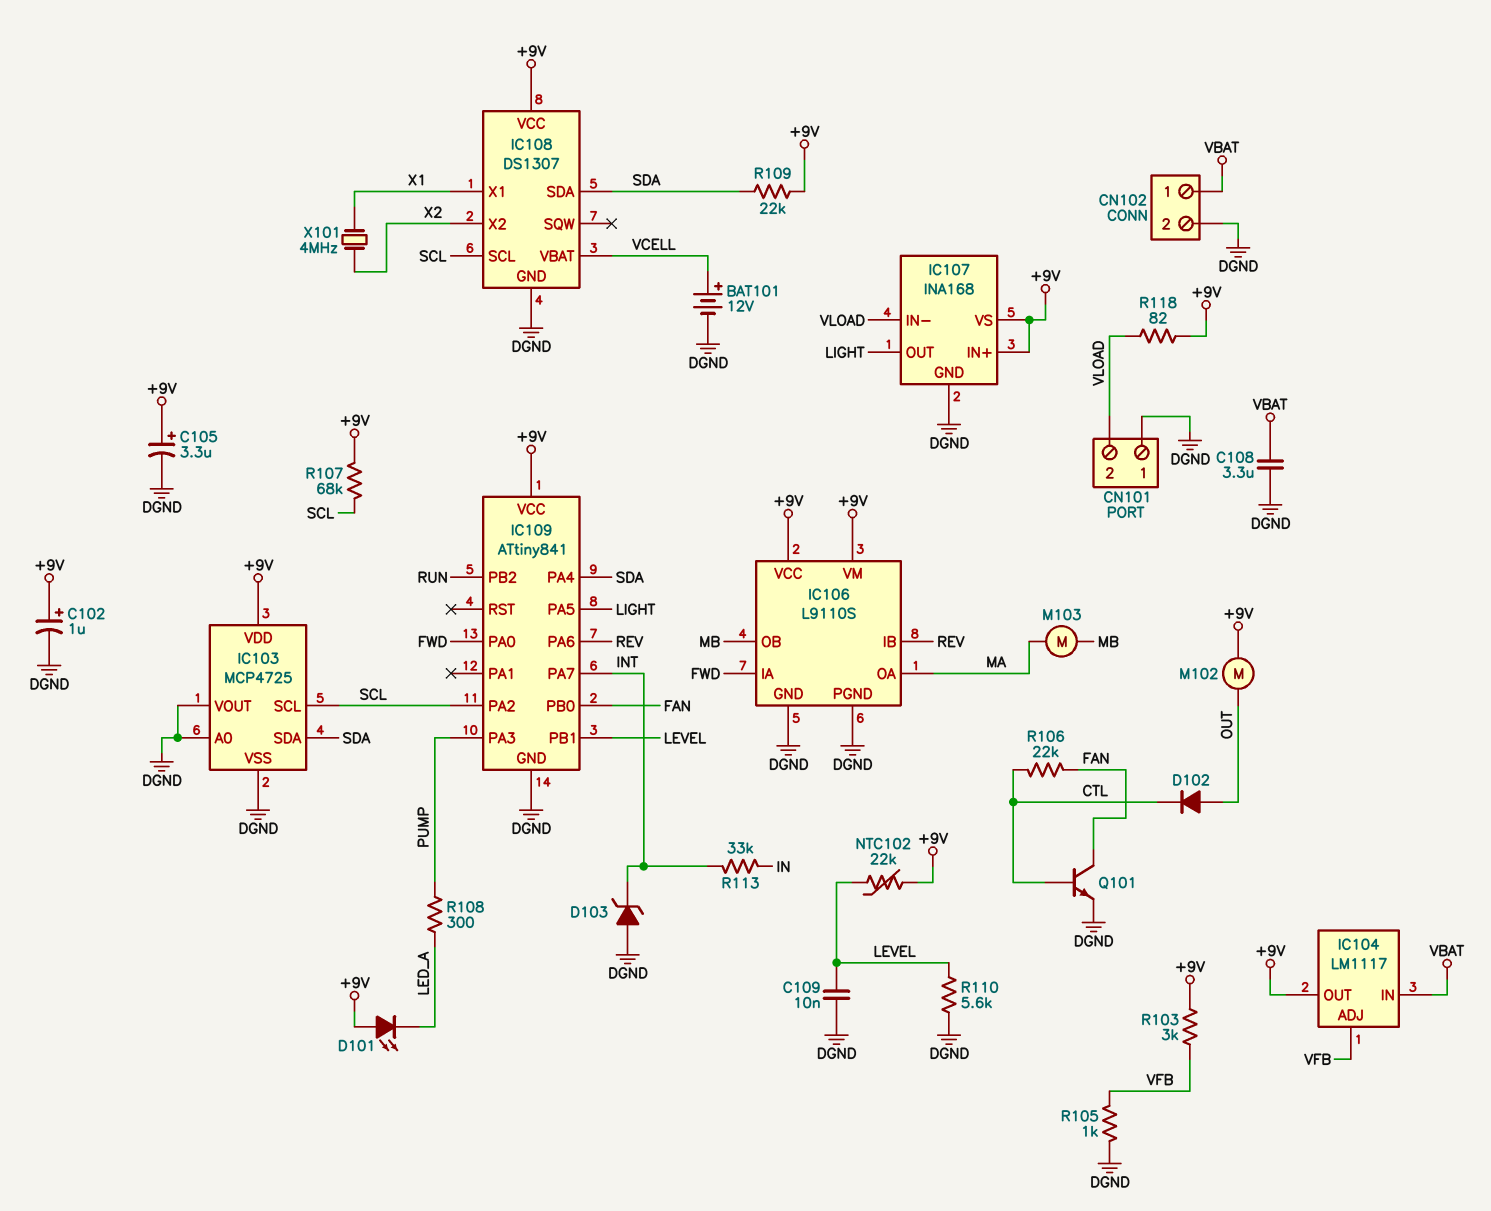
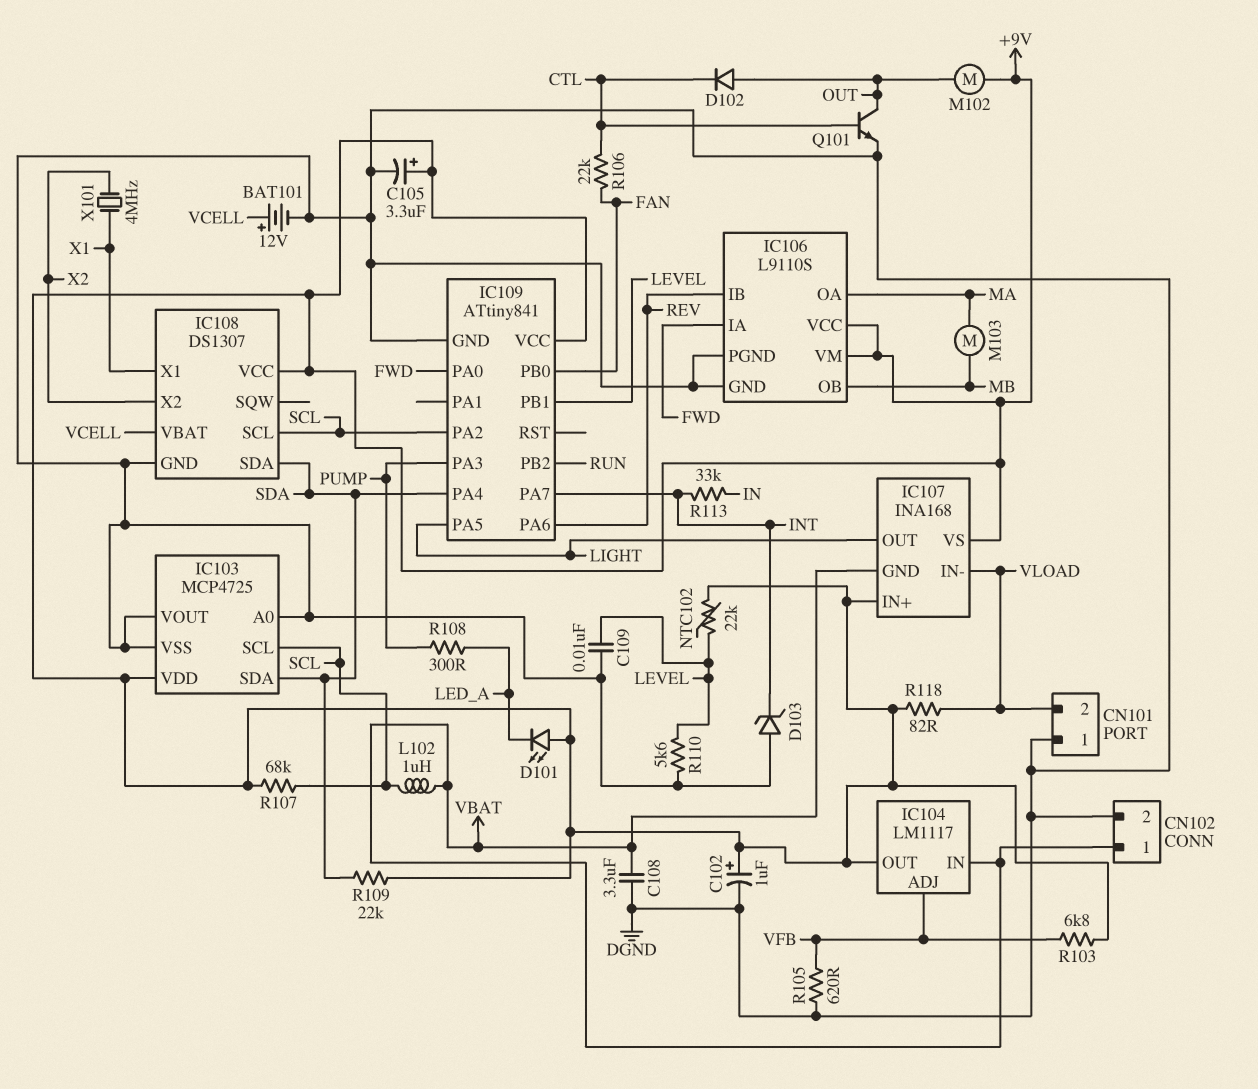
IC107 pin GND: DGND -> VBAT
L102: none -> 1uH (SCL, VBAT)
Q101: NPN (B CTL, C FAN, E DGND) -> NPN (B CTL, C OUT, E DGND)
R103: 3k (+9V, VFB) -> 6.8k (+9V, VFB)
R105: 1k (DGND, VFB) -> 620 (DGND, VFB)

